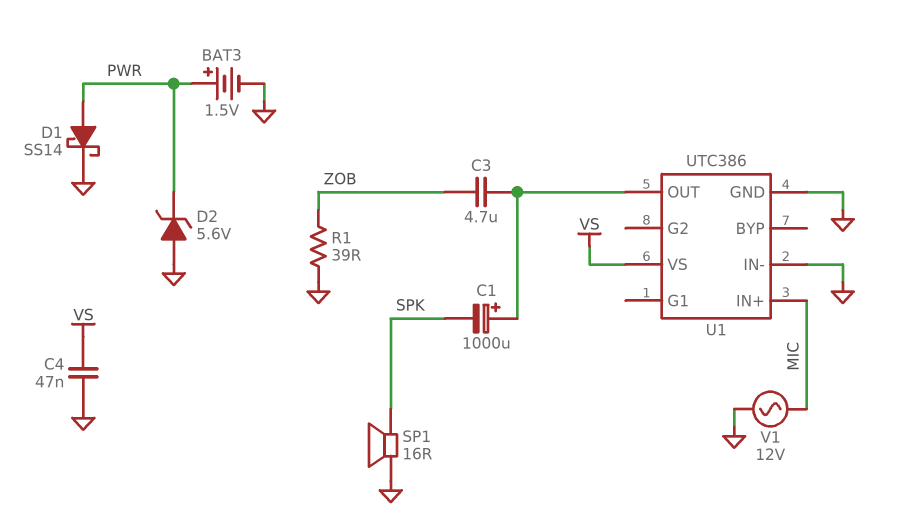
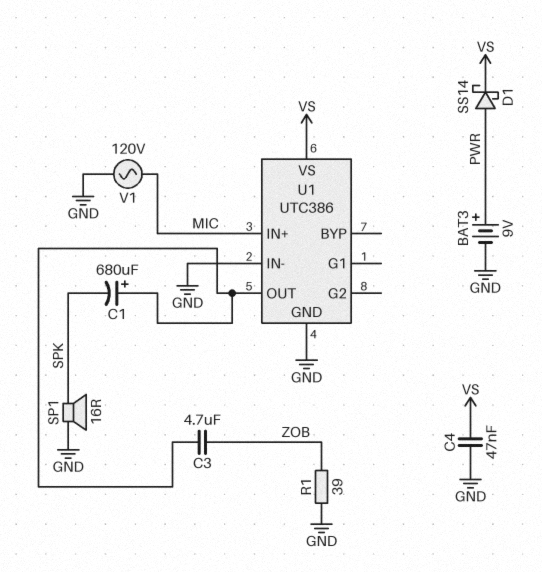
BAT3: 1.5V (plus PWR, minus GND) -> 9V (plus PWR, minus GND)
C1: 1000uF (plus U1/OUT, minus SPK) -> 680uF (plus U1/OUT, minus SPK)
D1: schottky SS14 (A PWR, K GND) -> schottky SS14 (A PWR, K VS)
D2: zener 5.6V (A GND, K PWR) -> none
V1: AC 12V (GND, MIC) -> AC 120V (GND, MIC)

